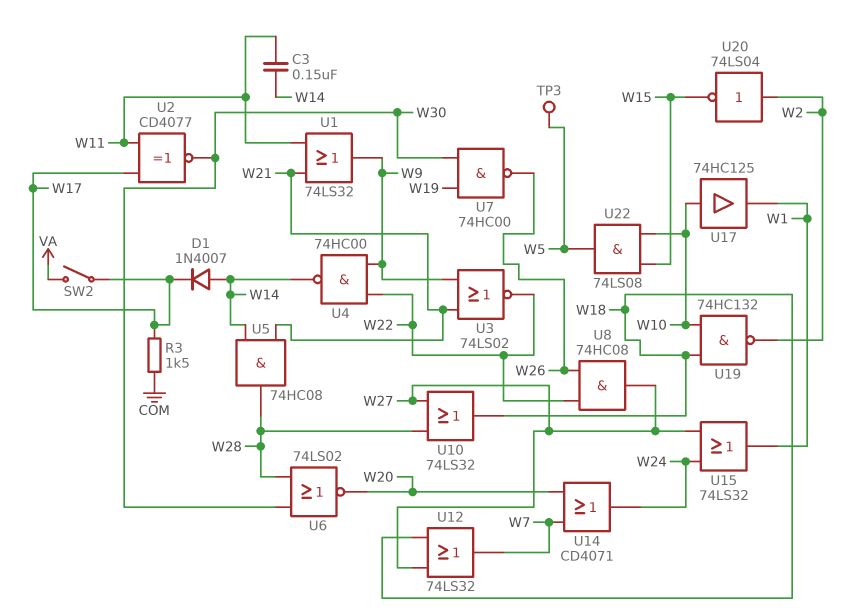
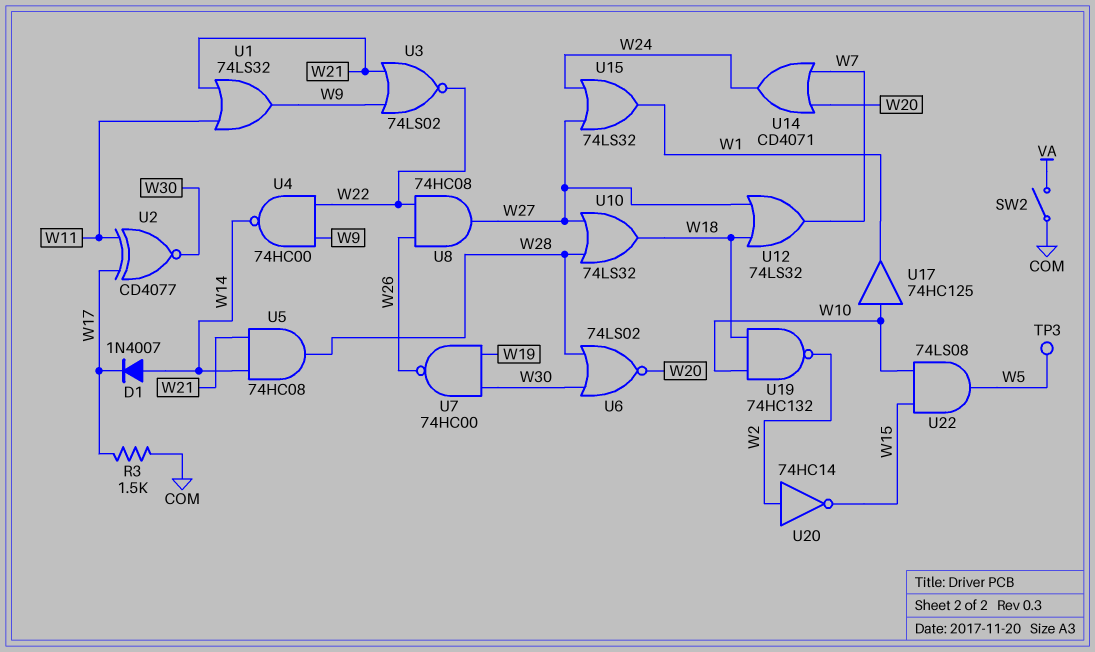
C3: 150nF (W11, W14) -> none
SW2: switch (VA, W17) -> switch (COM, VA)
U20: NOT 74LS04 (in W2, out W15) -> NOT 74HC14 (in W2, out W15)

